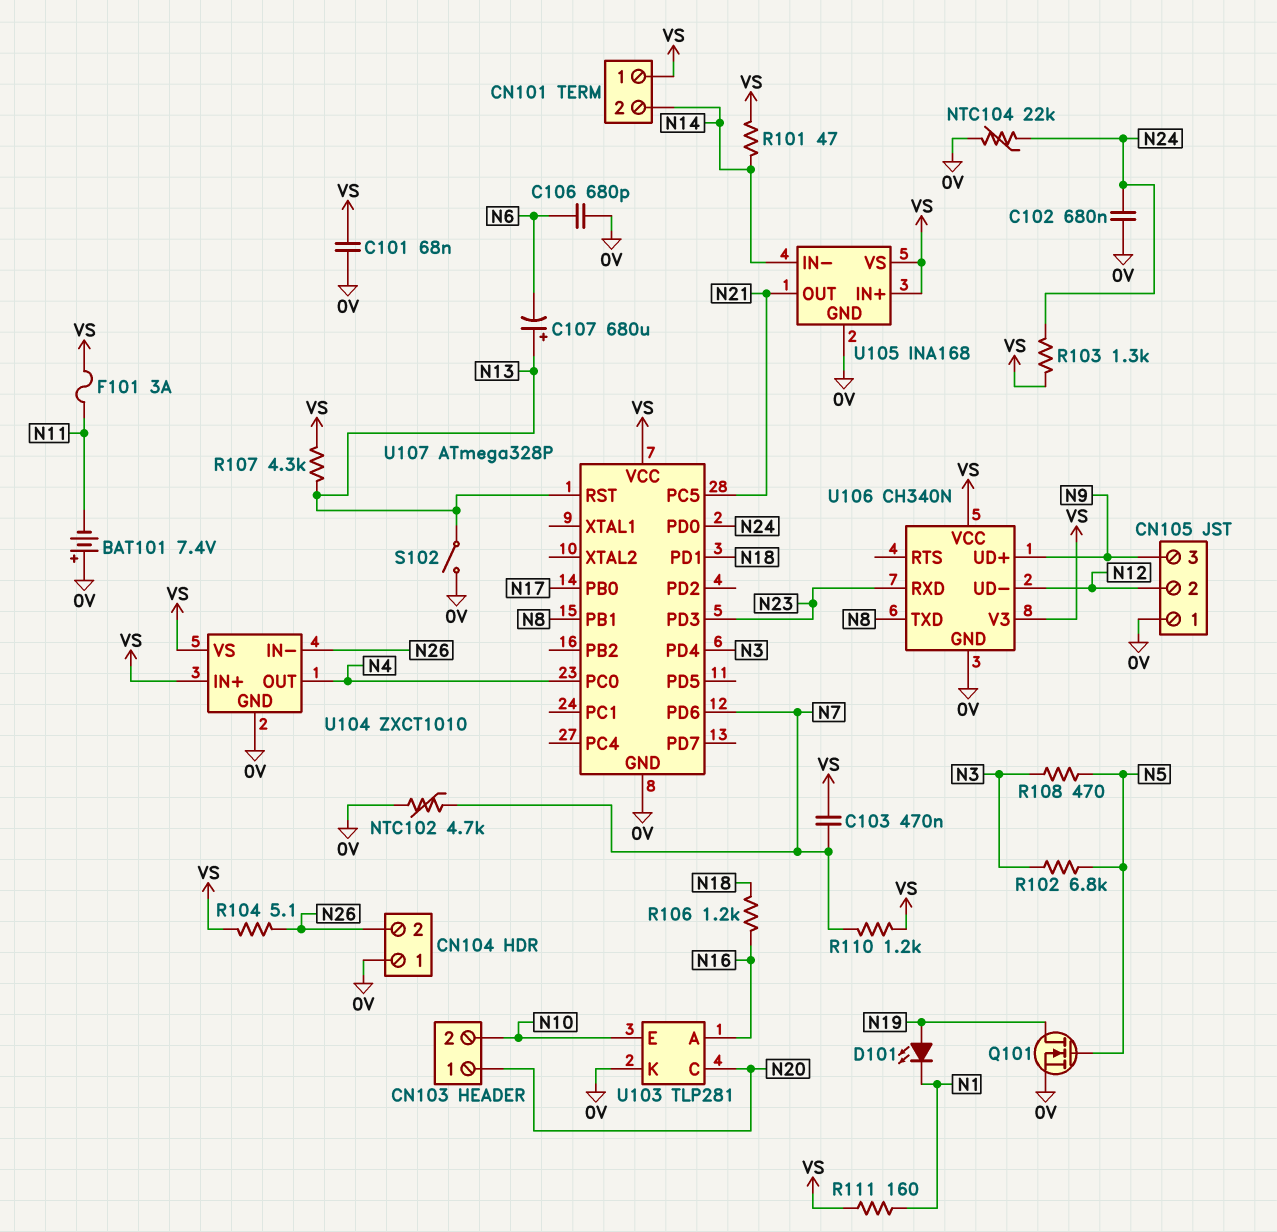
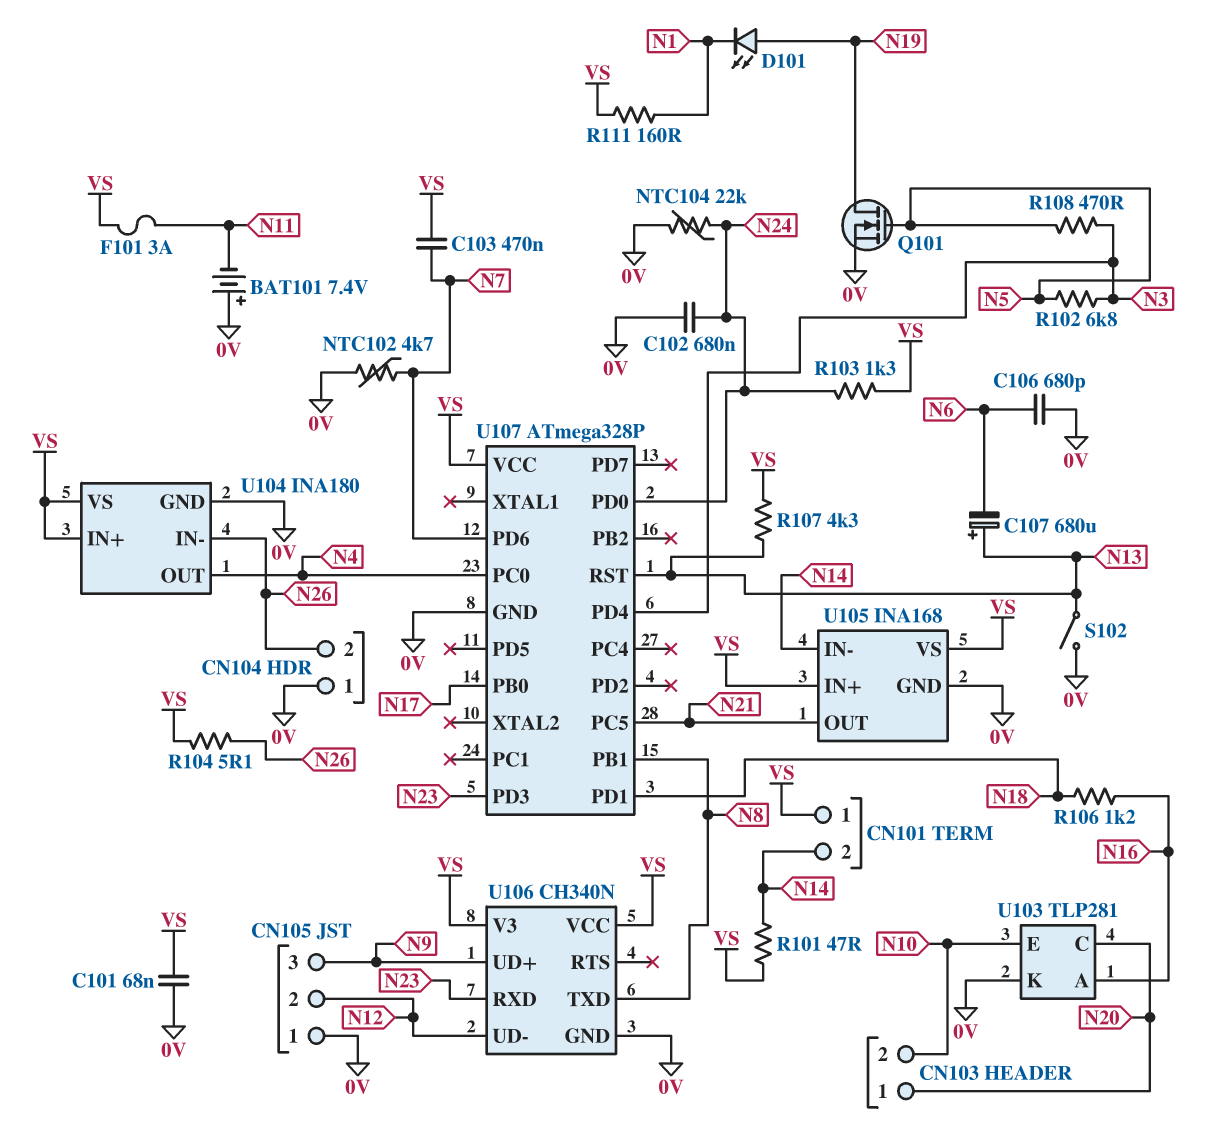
R110: 1.2k (N7, VS) -> none
U104: ZXCT1010 -> INA180

